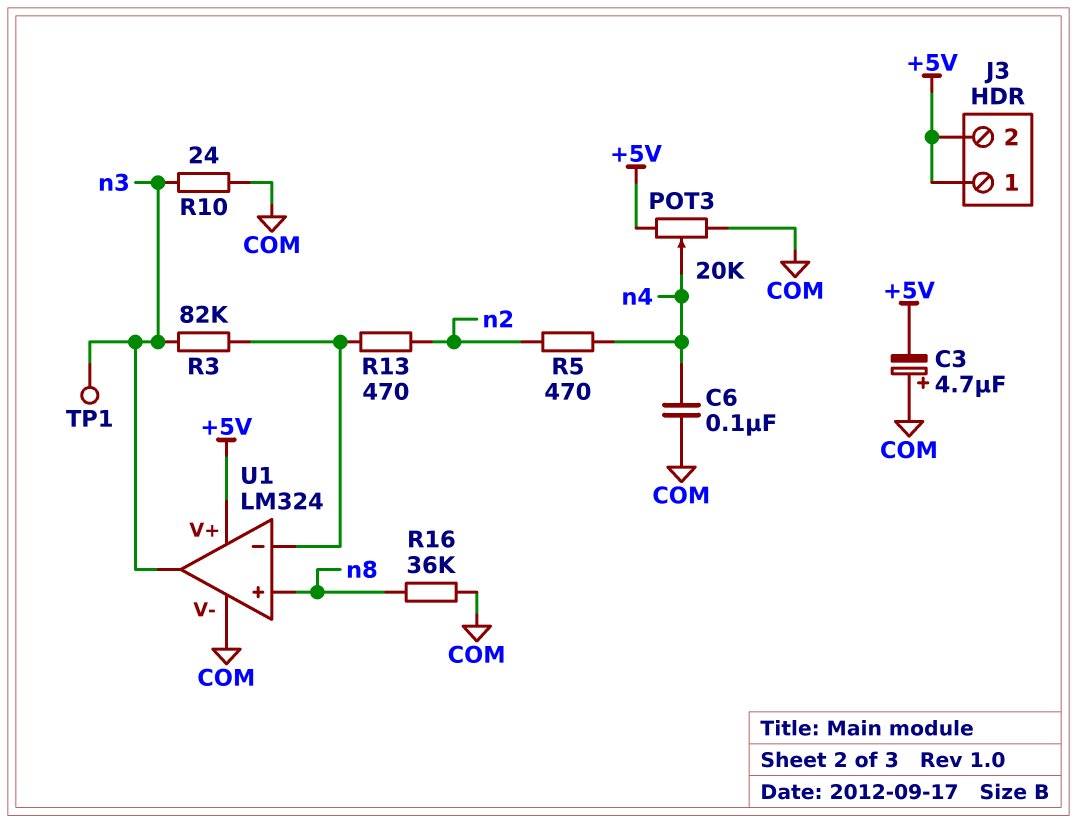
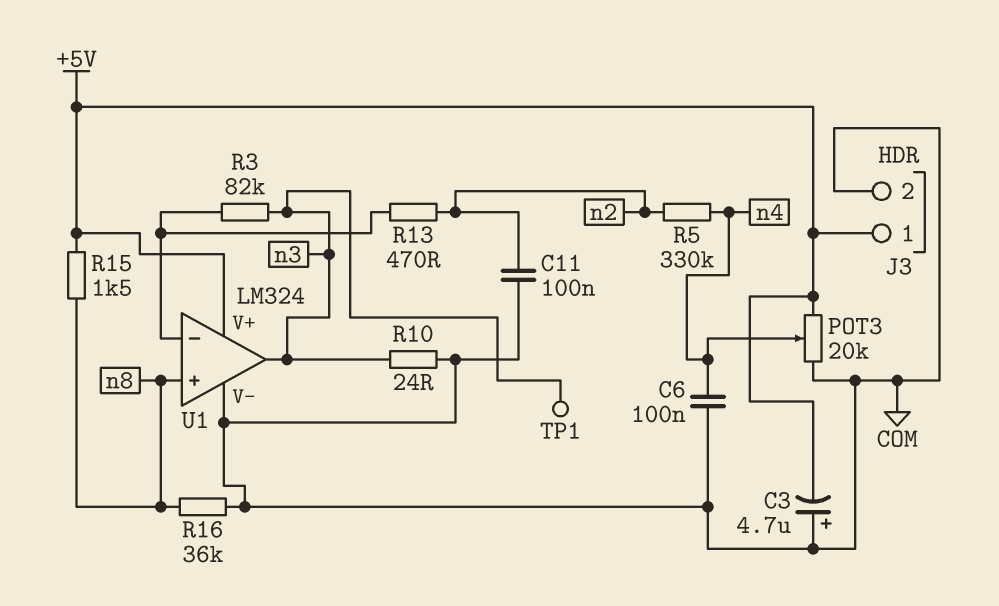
C11: none -> 100nF (COM, n2)
J3 pin 2: +5V -> COM
R5: 470 (n2, n4) -> 330k (n2, n4)
R15: none -> 1.5k (+5V, n8)

